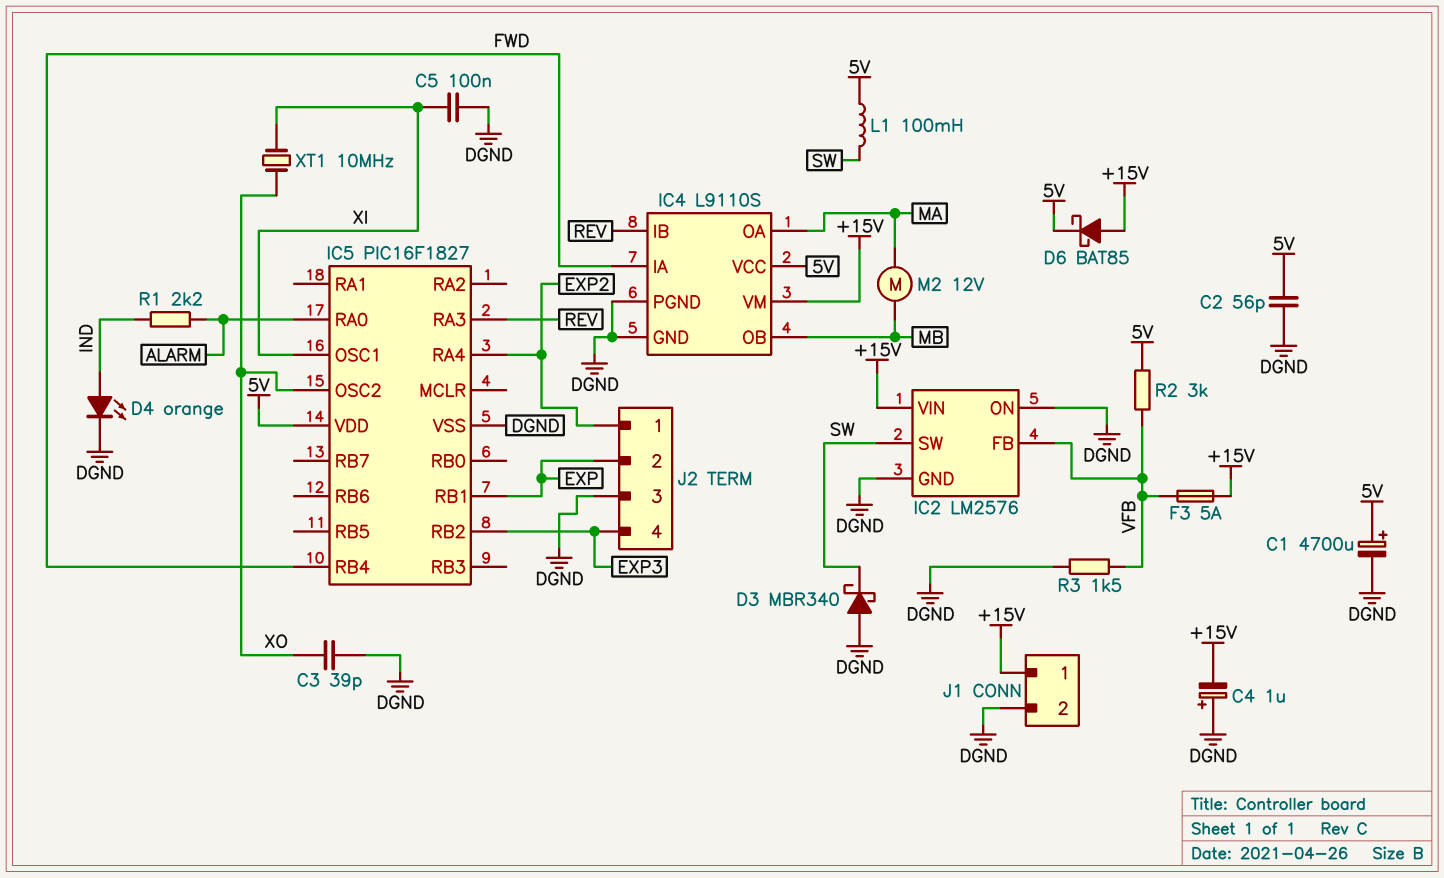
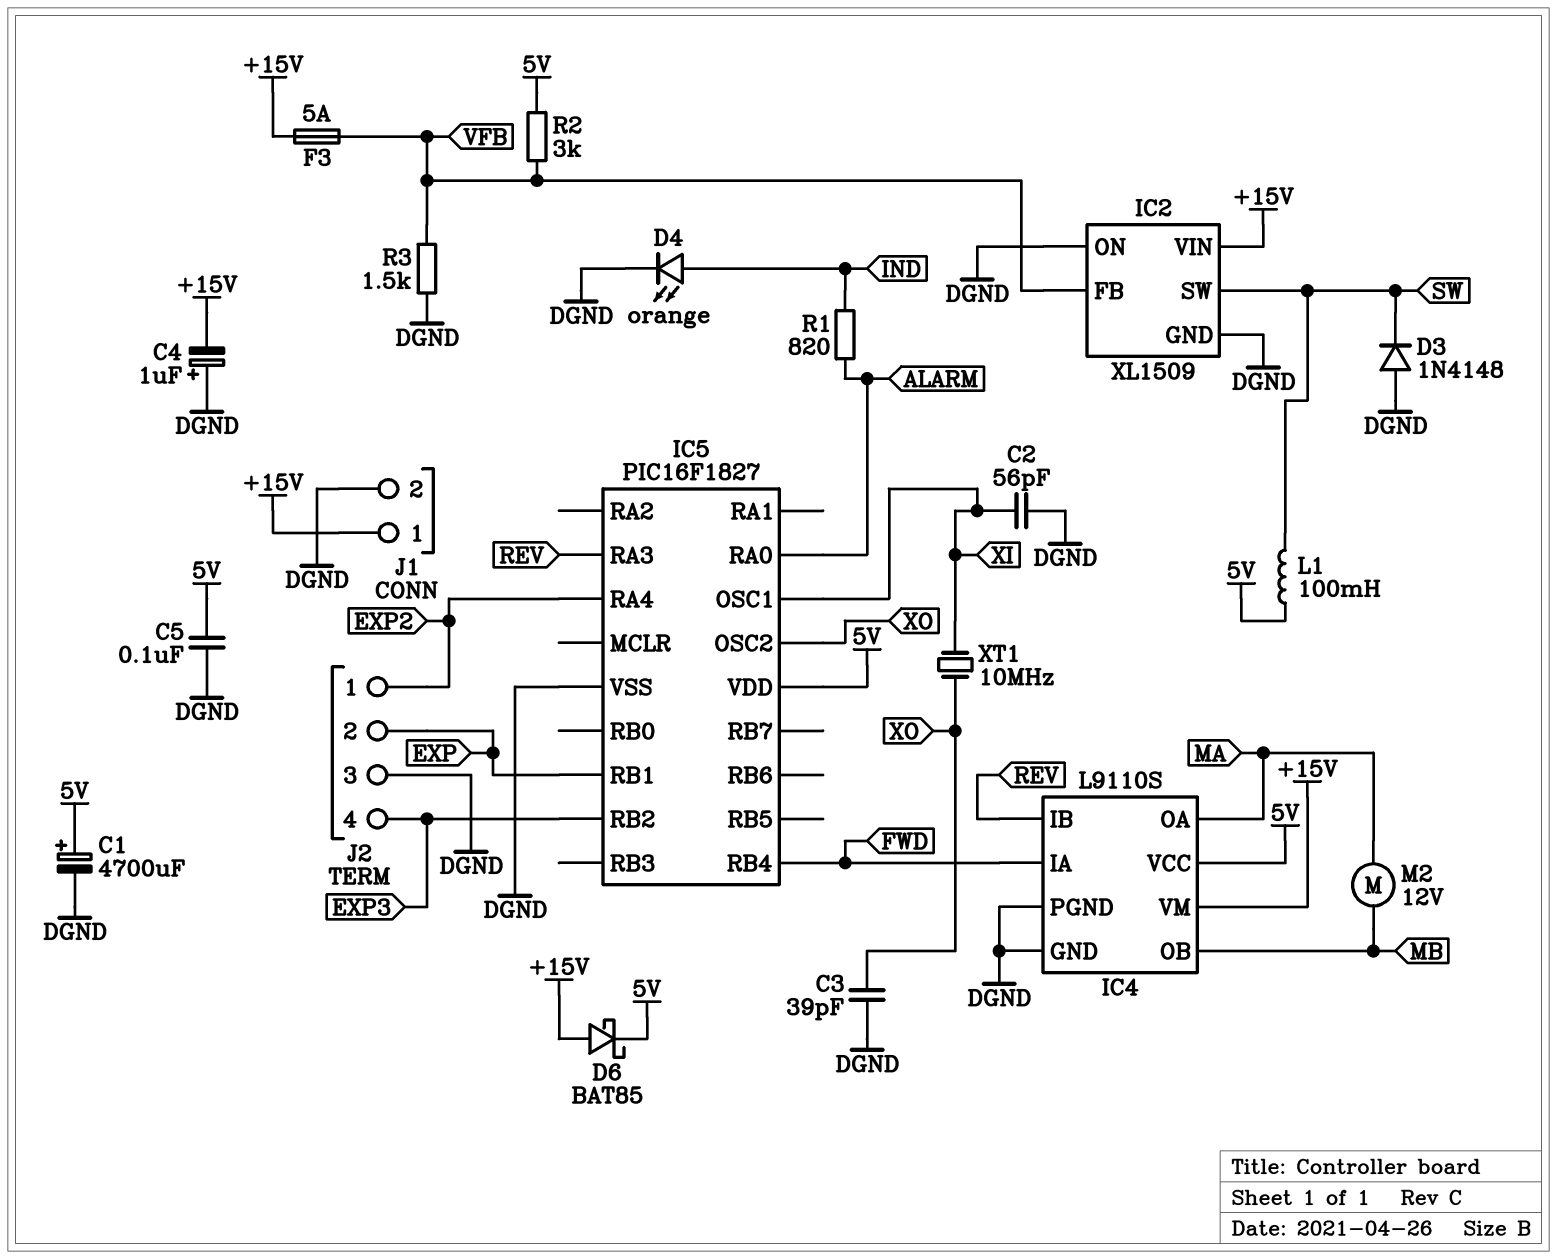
C2: 56pF (5V, DGND) -> 56pF (DGND, XI)
C5: 100nF (DGND, XI) -> 100nF (5V, DGND)
D3: schottky MBR340 (A DGND, K SW) -> diode 1N4148 (A DGND, K SW)
IC2: LM2576 -> XL1509
R1: 2.2k (ALARM, IND) -> 820 (ALARM, IND)

